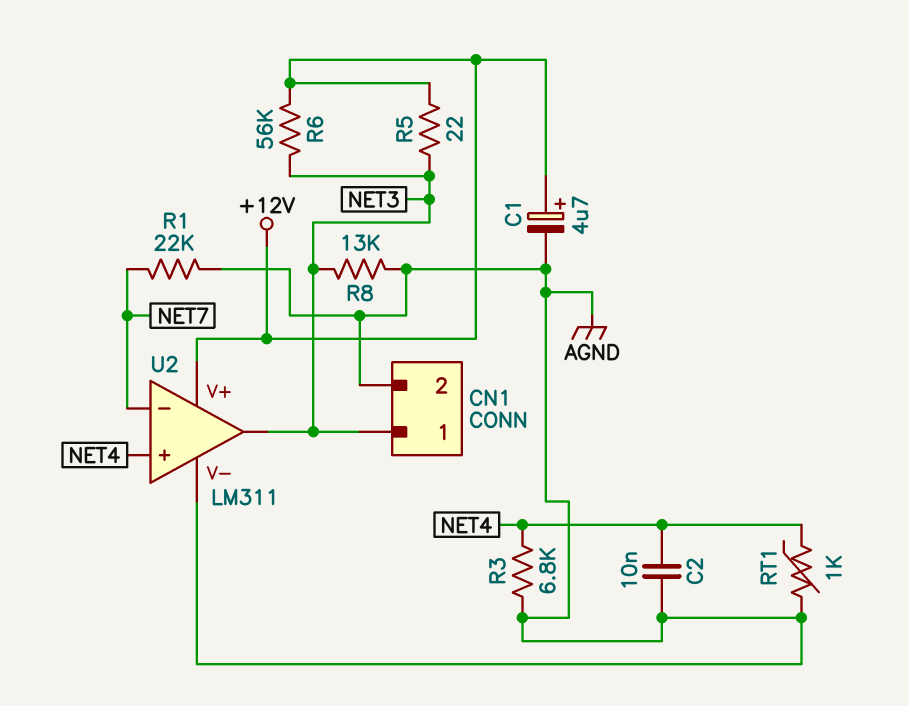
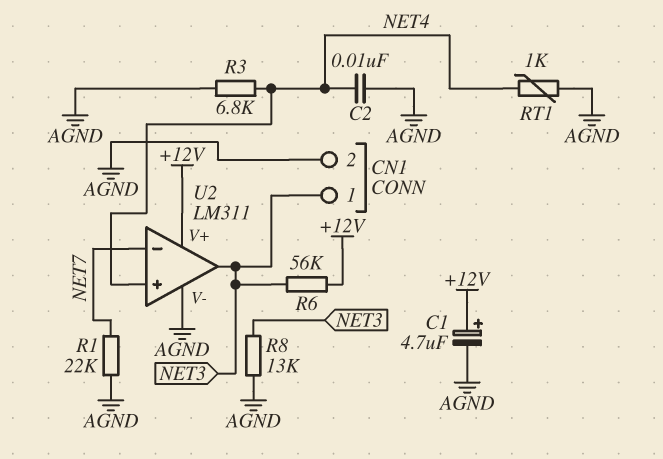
R5: 22 (+12V, NET3) -> none

